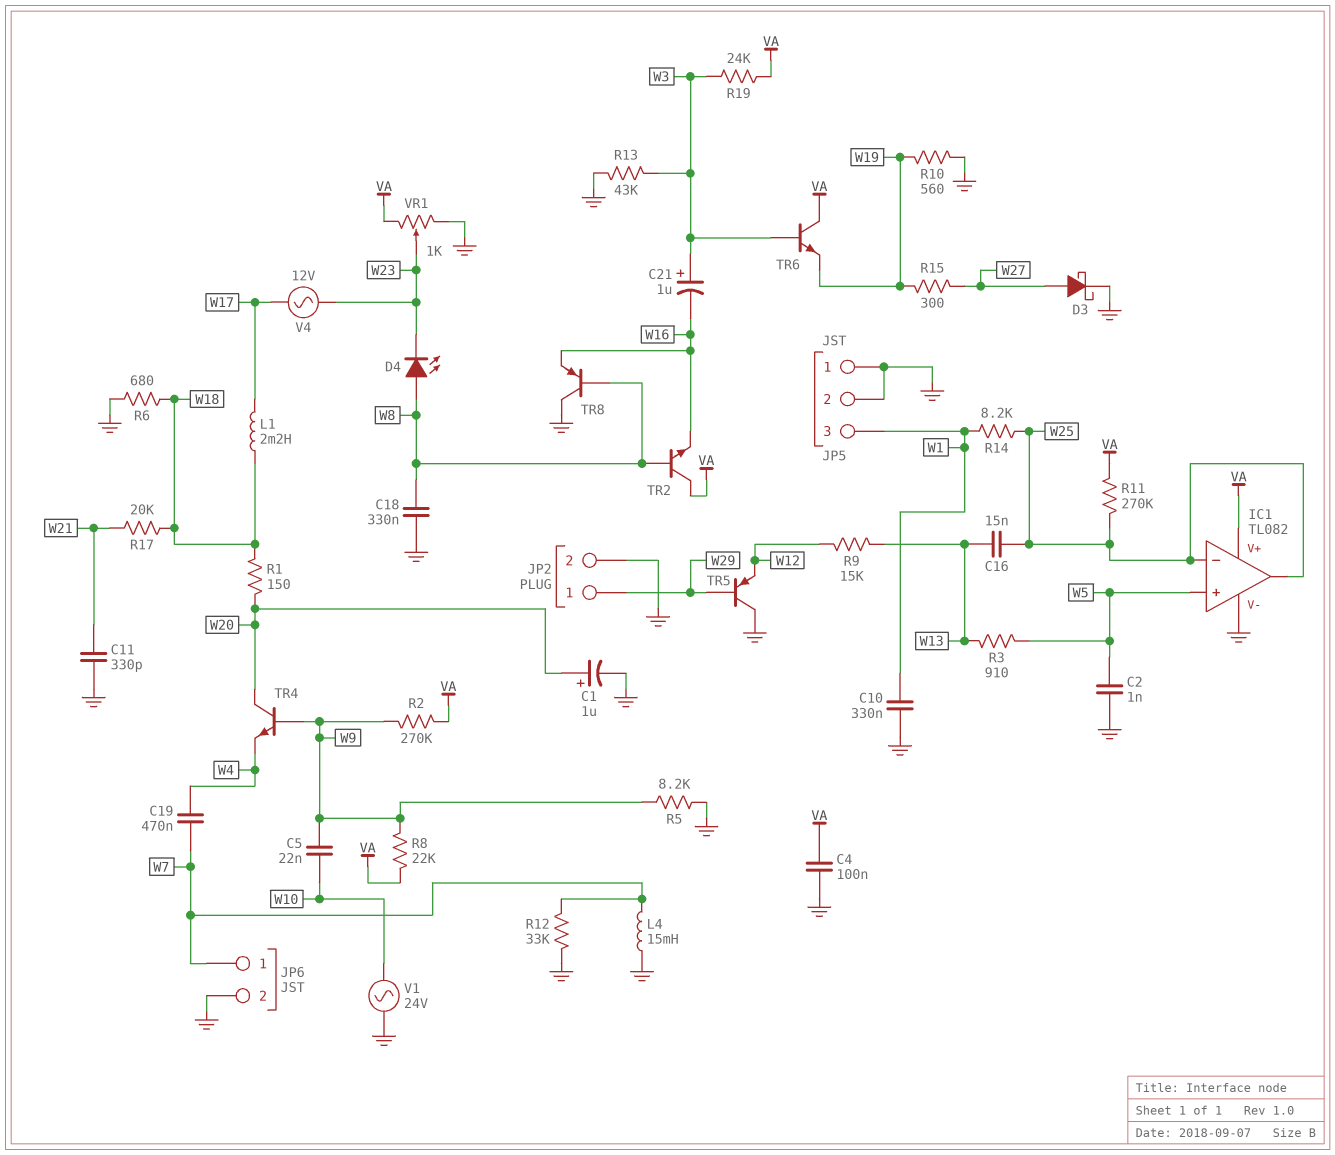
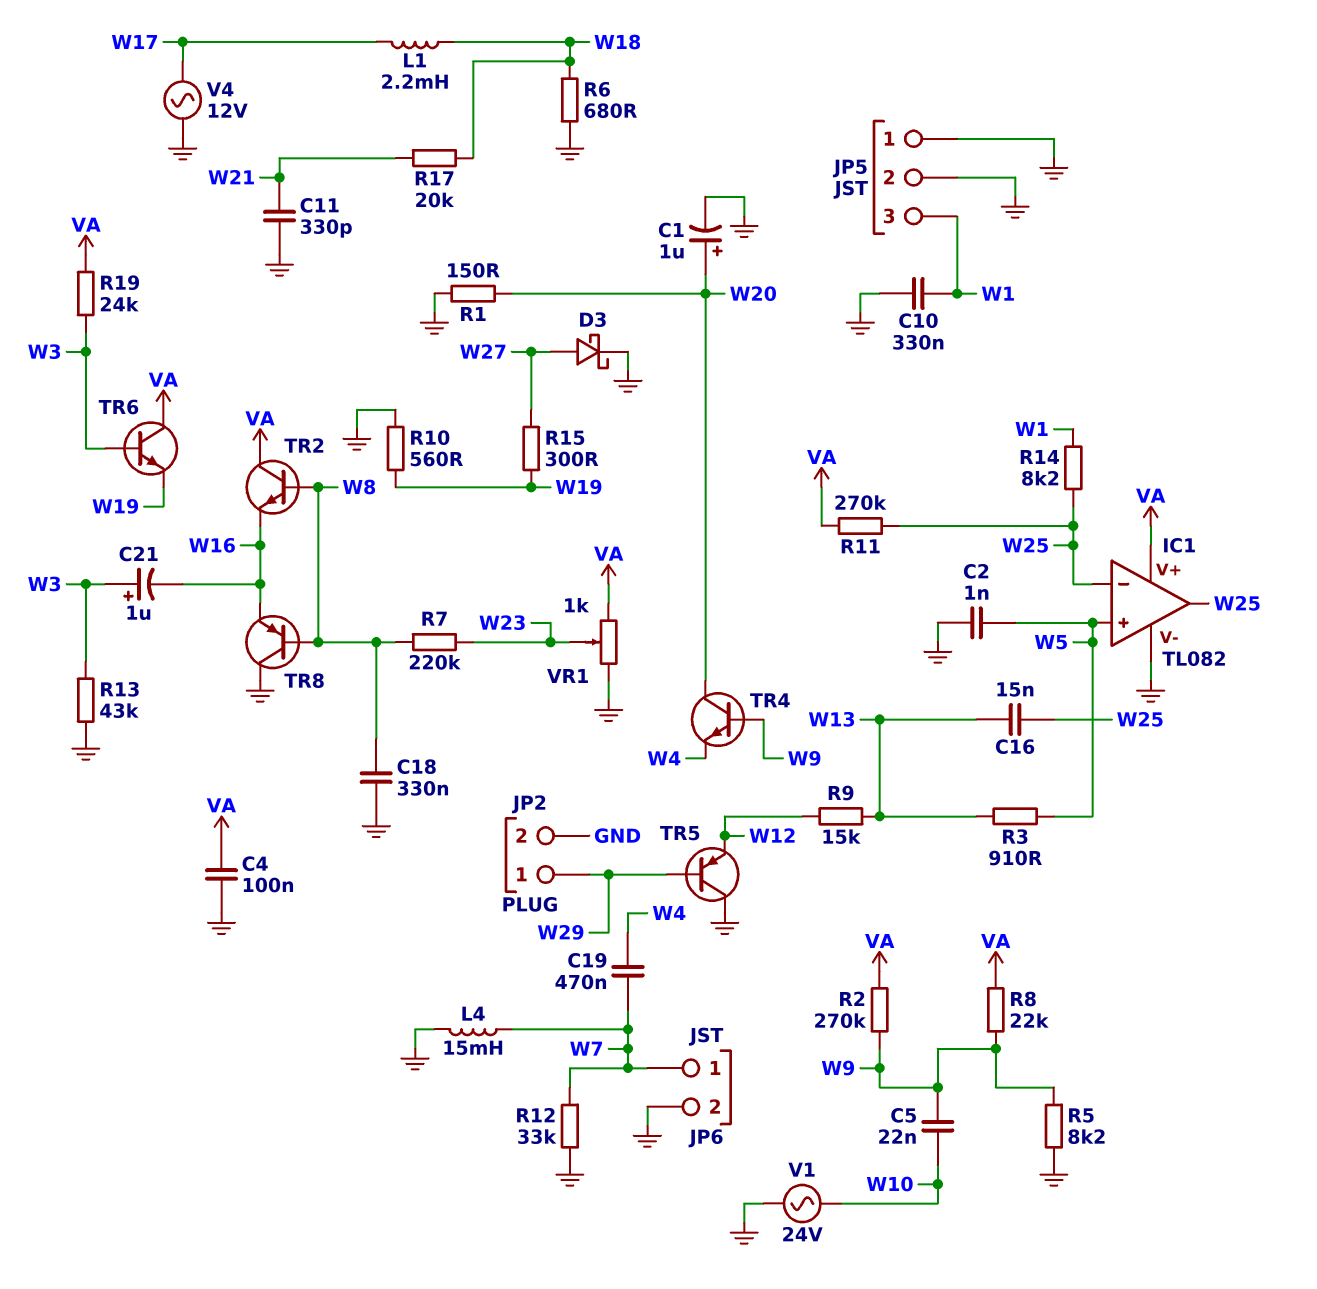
D4: LED (A W8, K W23) -> none
R1: 150 (W18, W20) -> 150 (GND, W20)
R7: none -> 220k (W8, W23)
V4: AC 12V (W17, W23) -> AC 12V (GND, W17)

